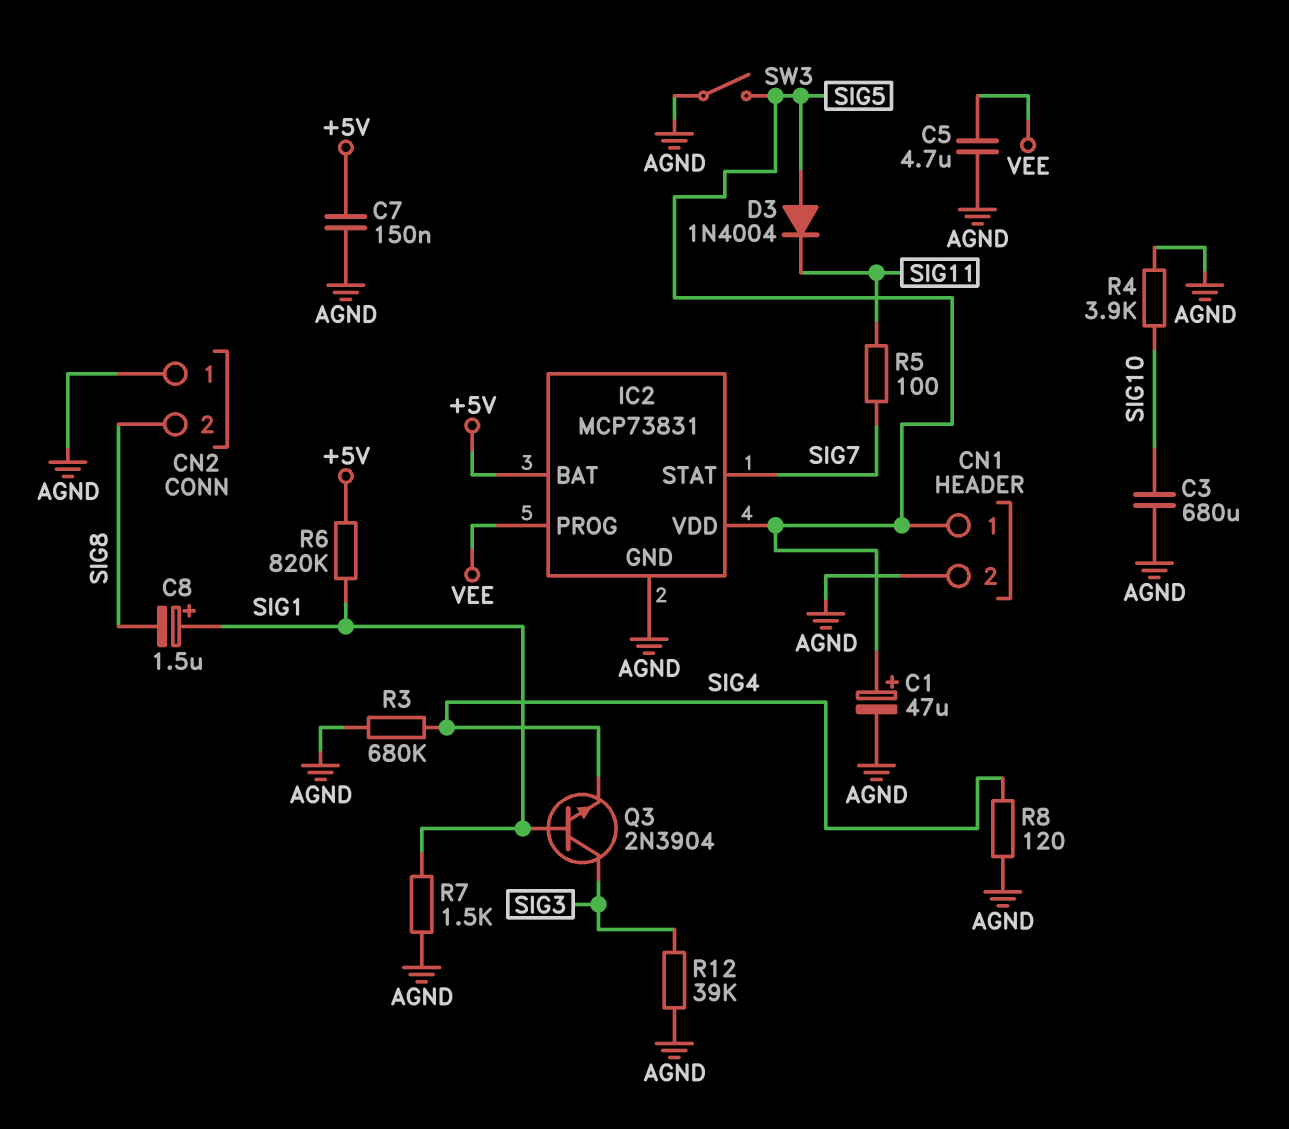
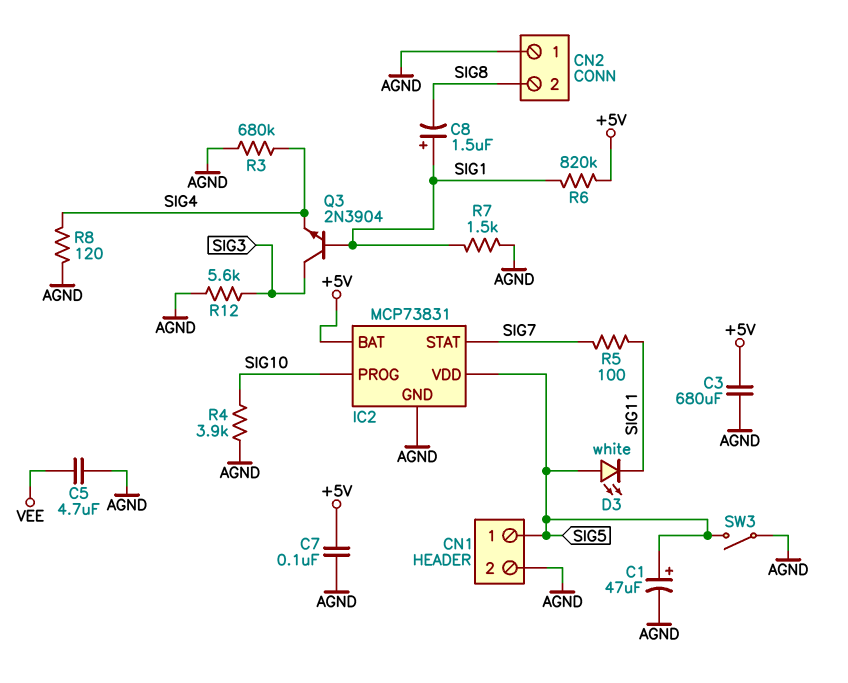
C3: 680uF (AGND, SIG10) -> 680uF (+5V, AGND)
C7: 150nF (+5V, AGND) -> 100nF (+5V, AGND)
D3: diode 1N4004 (A SIG5, K SIG11) -> LED white (A SIG5, K SIG11)
IC2 pin PROG: VEE -> SIG10
R12: 39k (AGND, SIG3) -> 5.6k (AGND, SIG3)

